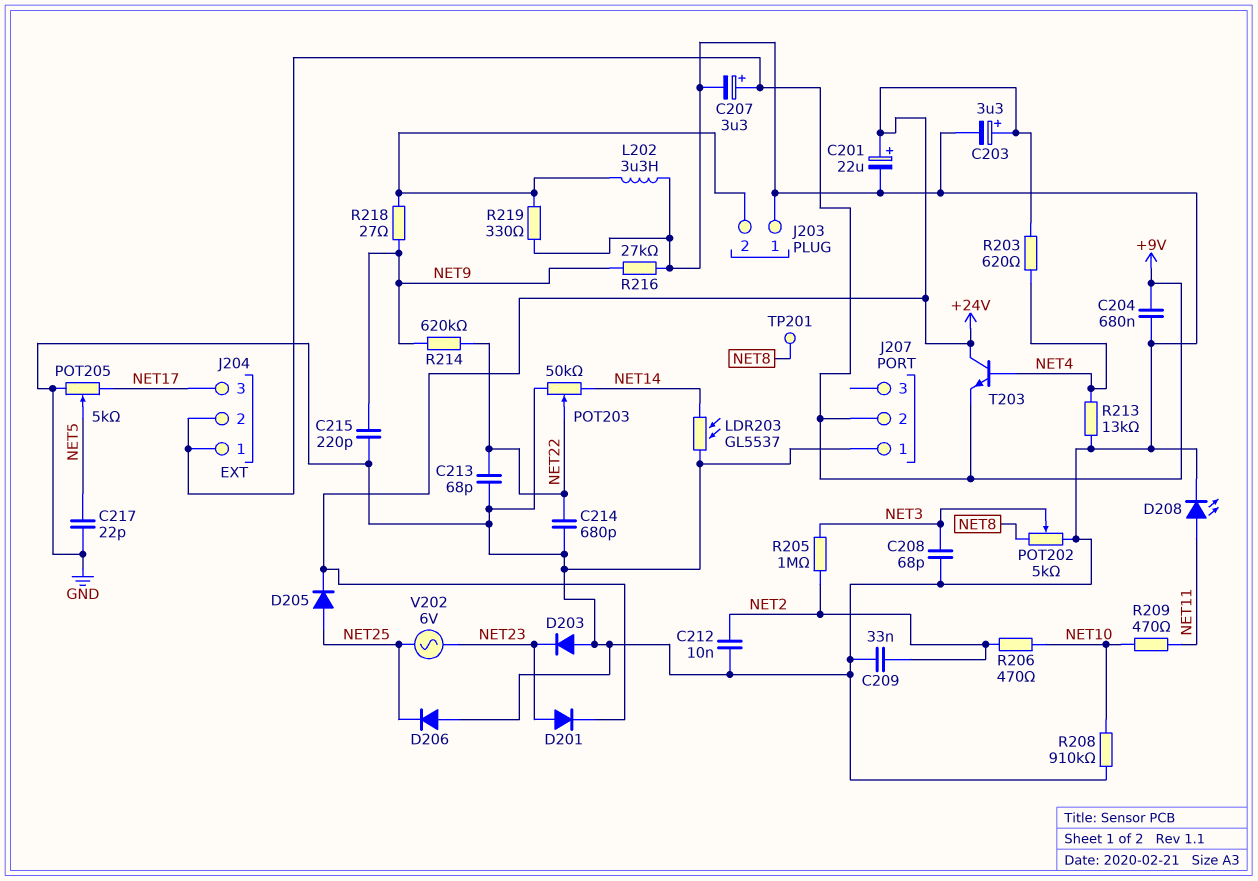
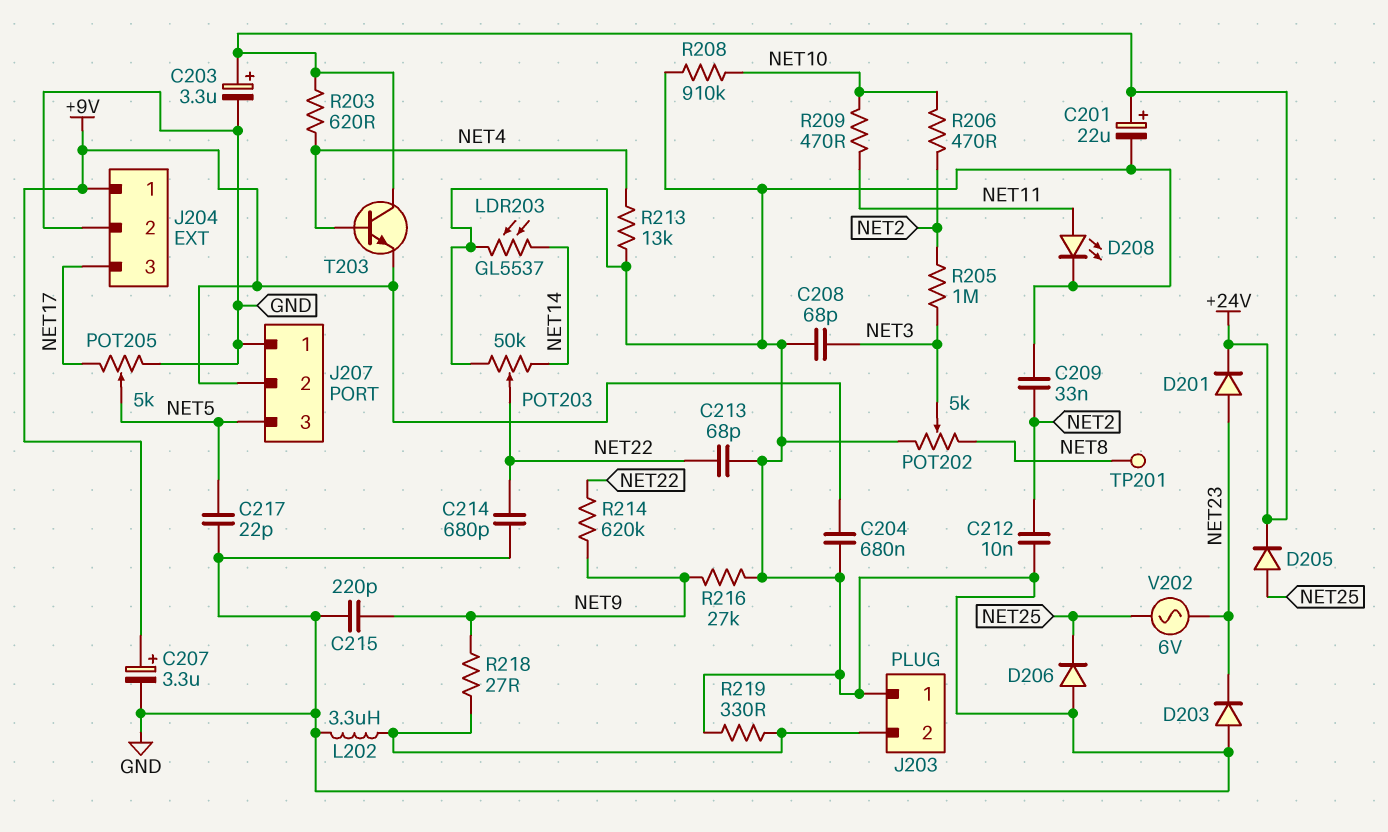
J204 pin 2: +9V -> GND
J207 pin 3: none -> NET5

